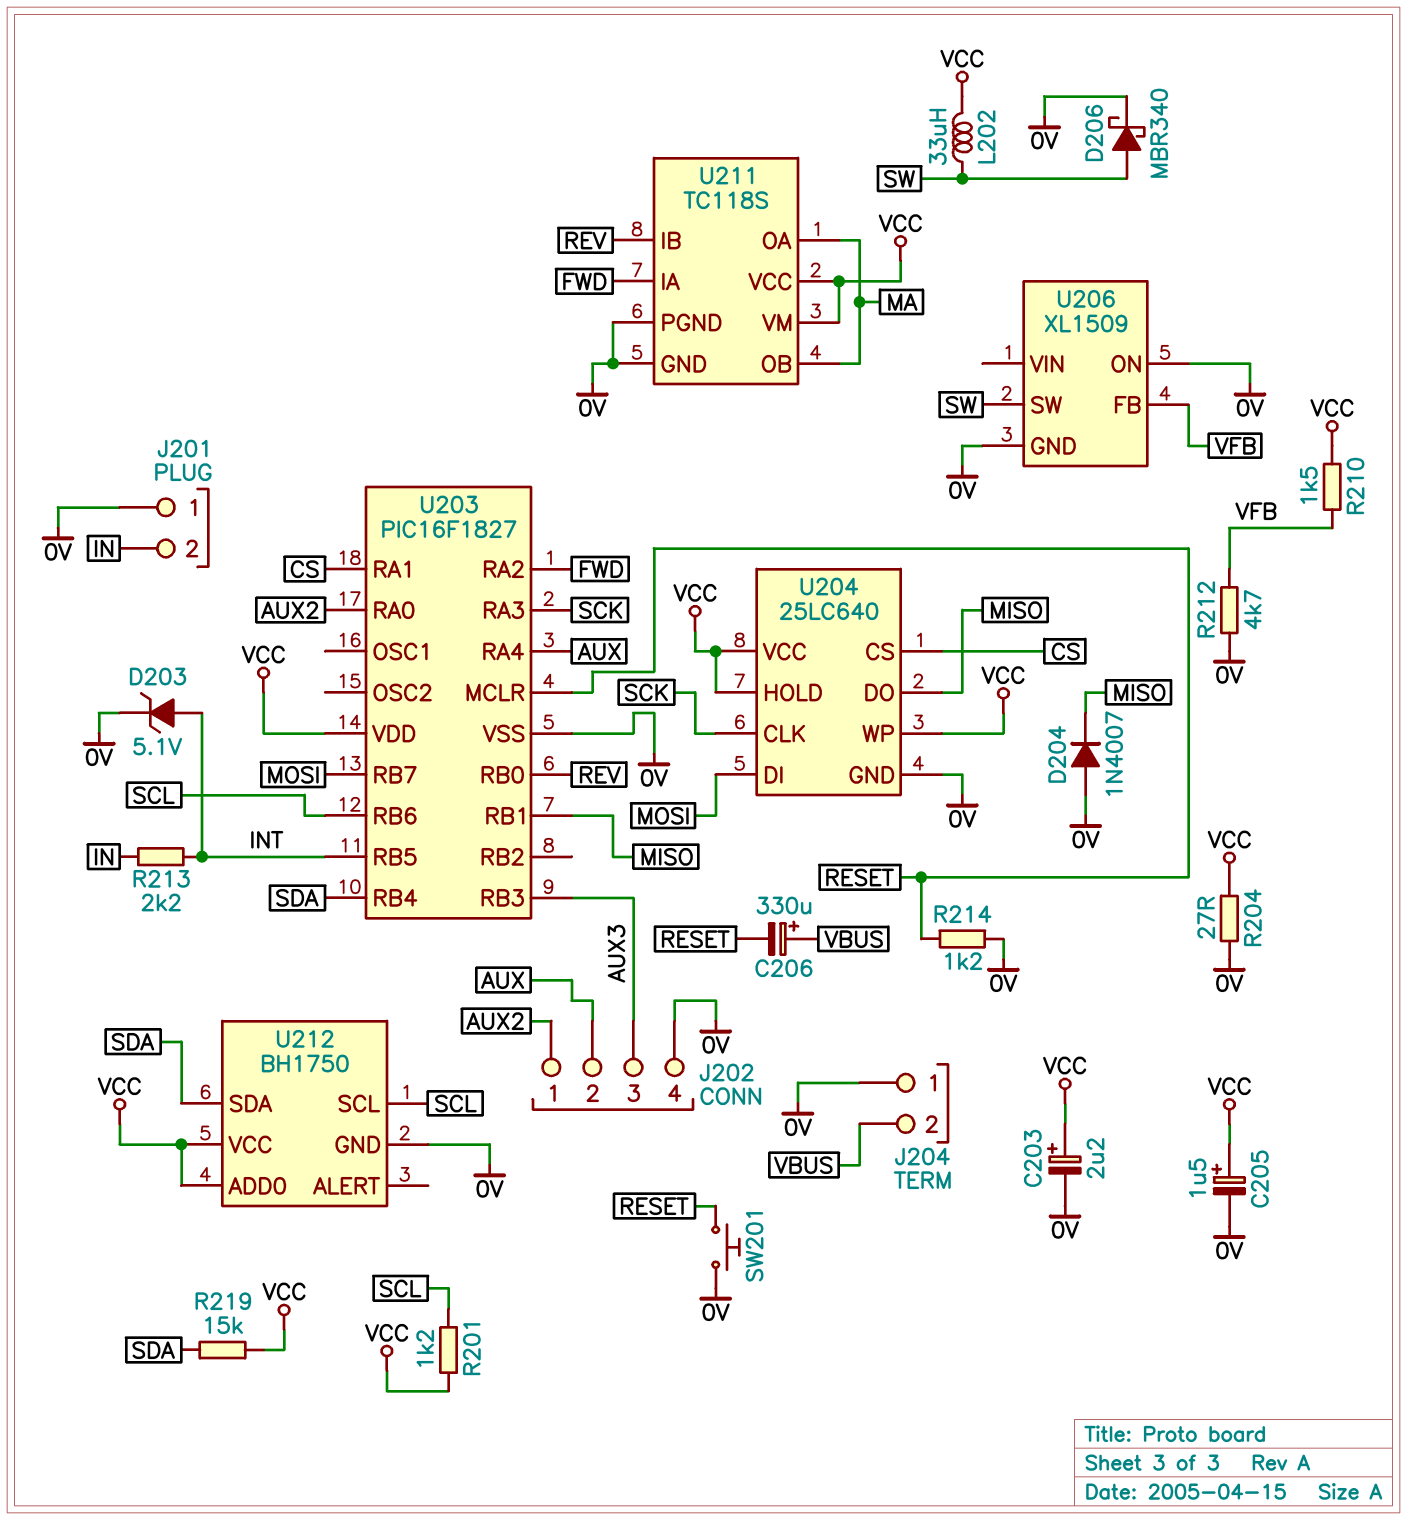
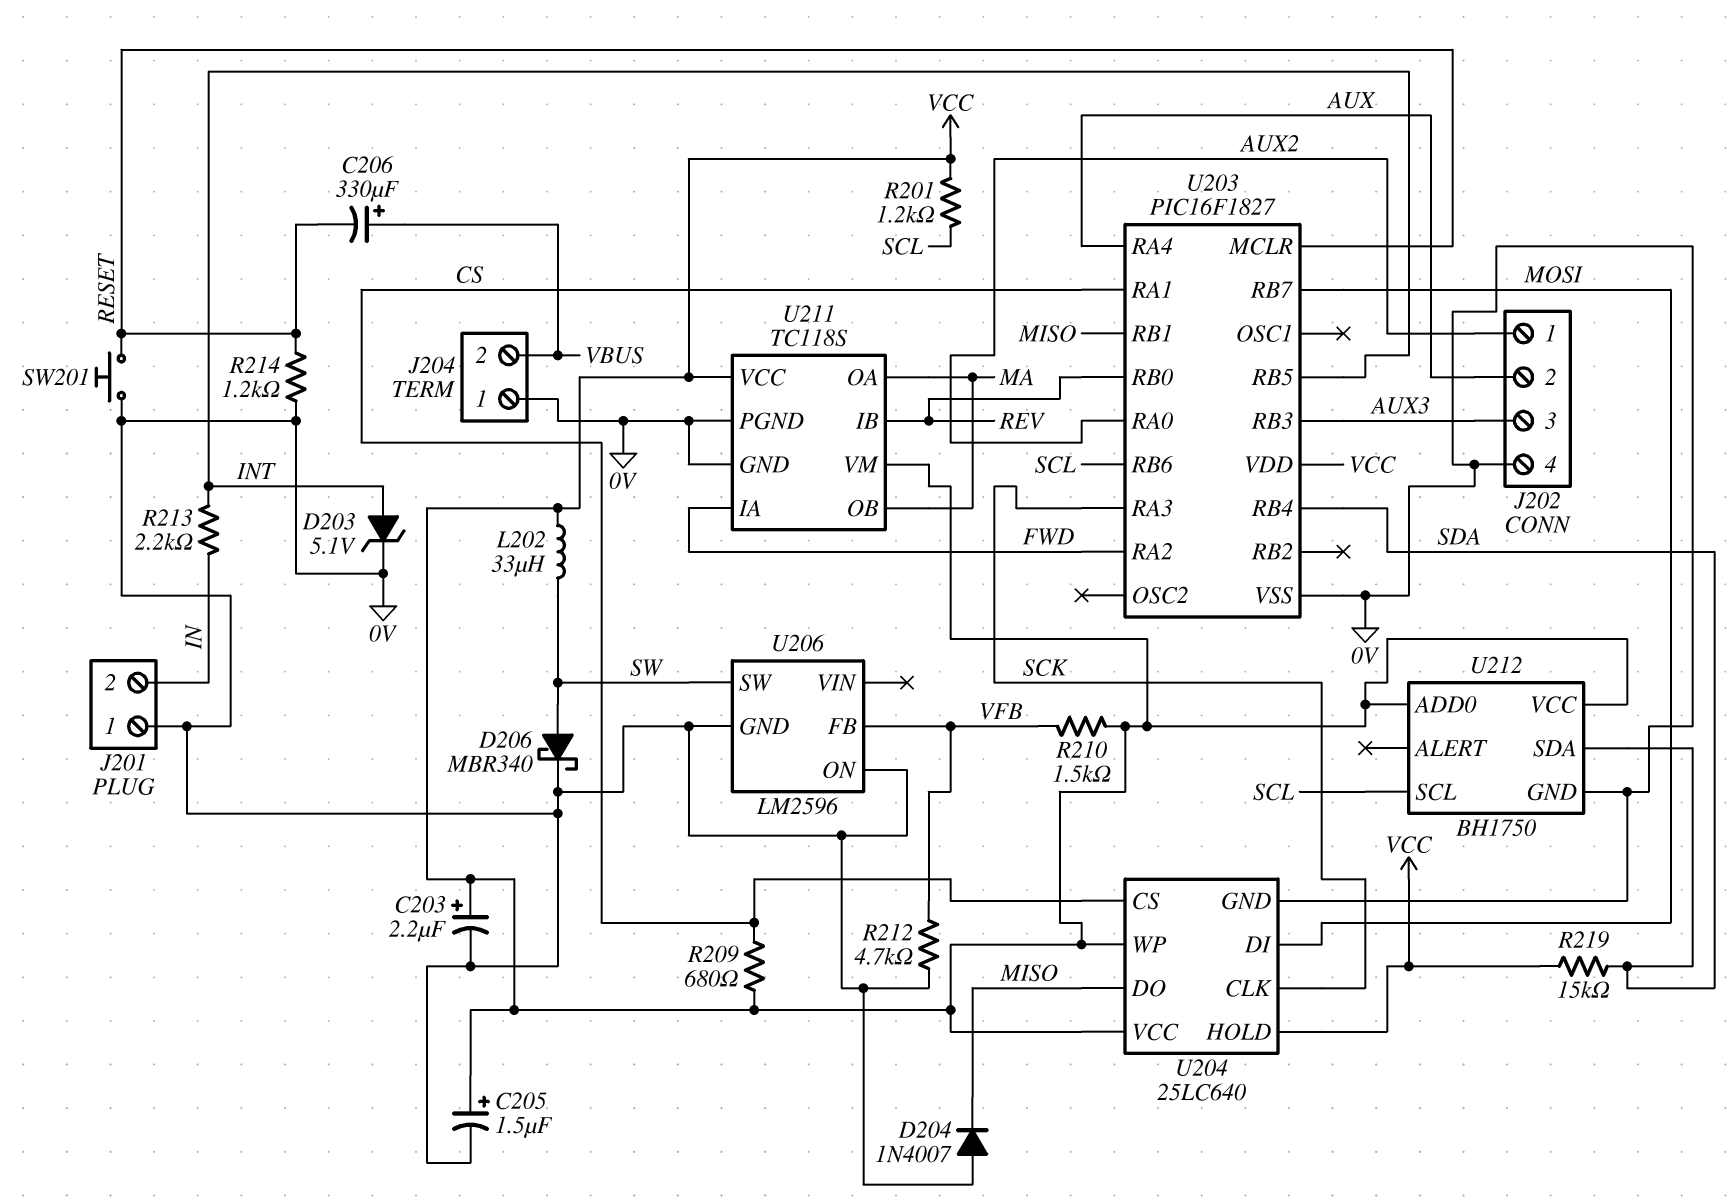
R204: 27 (0V, VCC) -> none
R209: none -> 680 (CS, VCC)
U206: XL1509 -> LM2596

